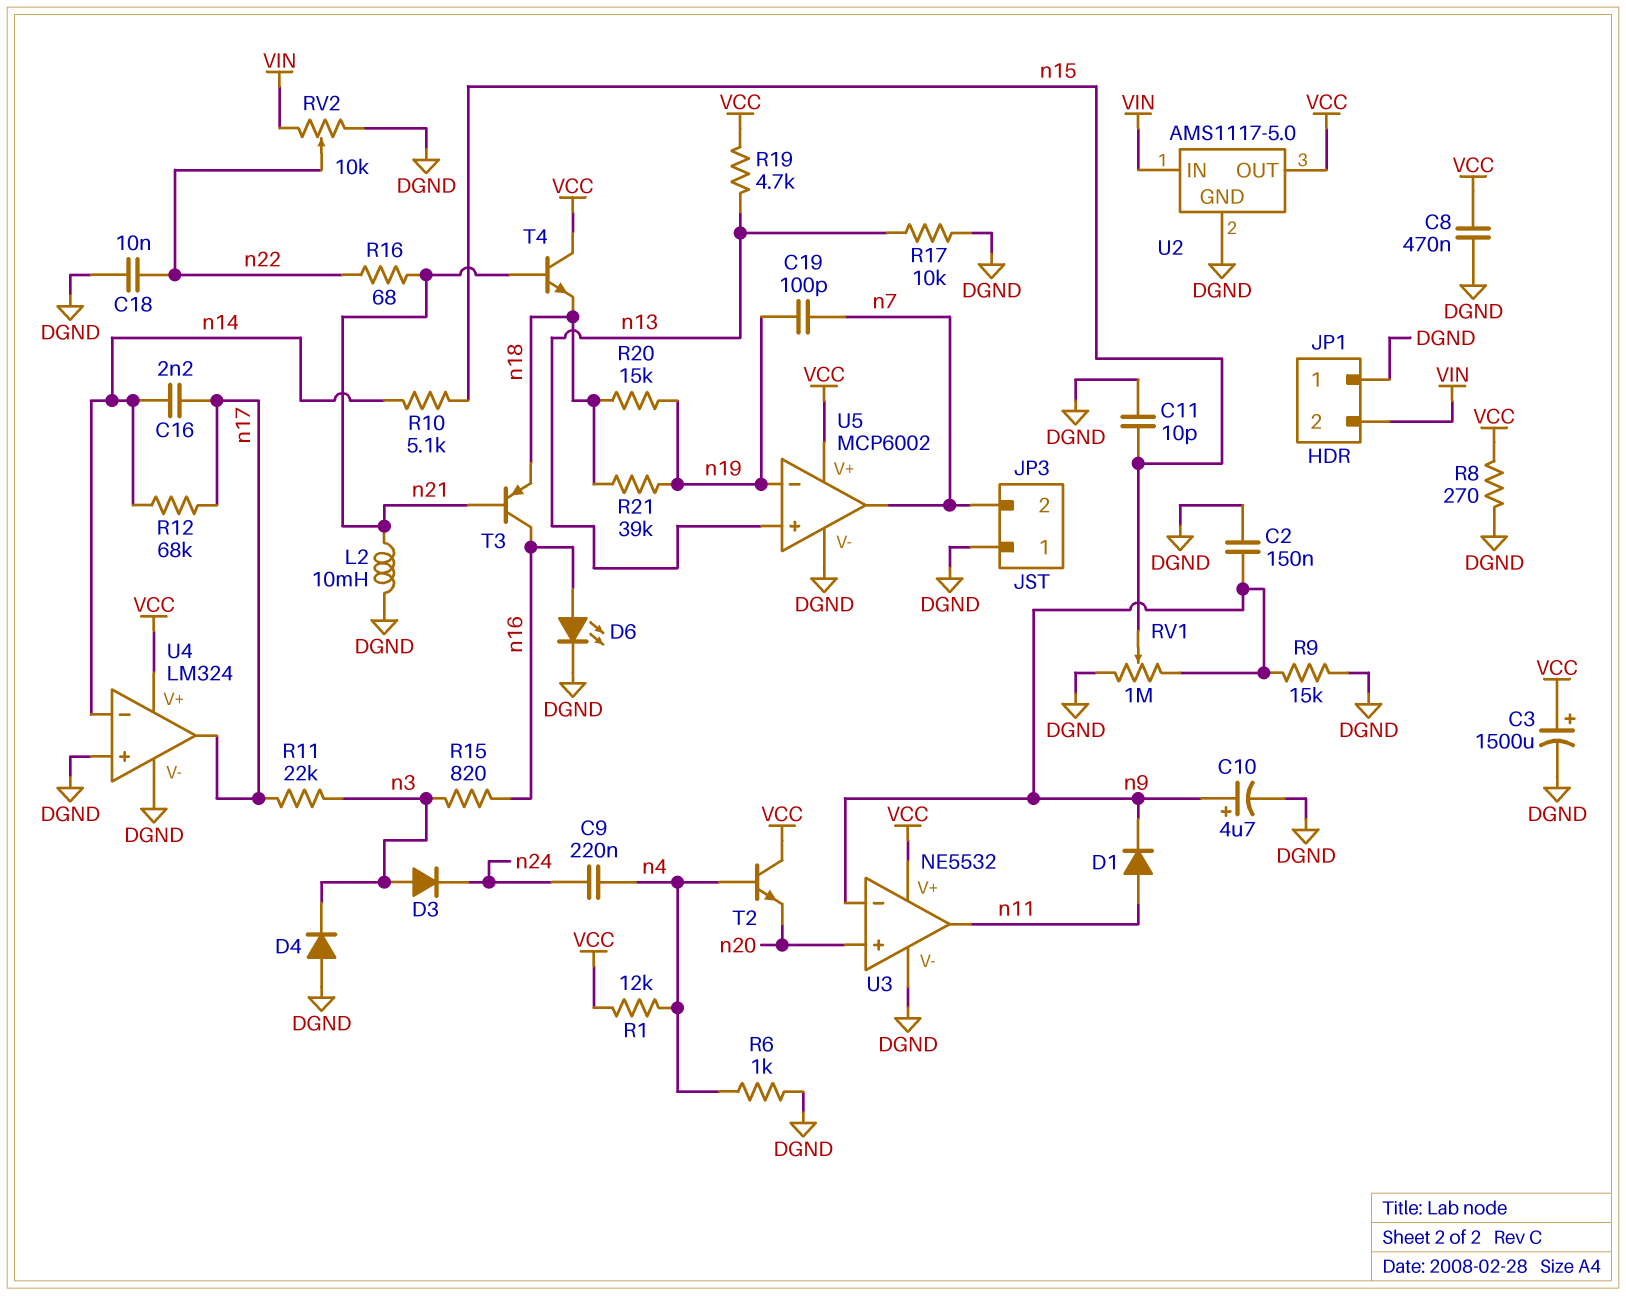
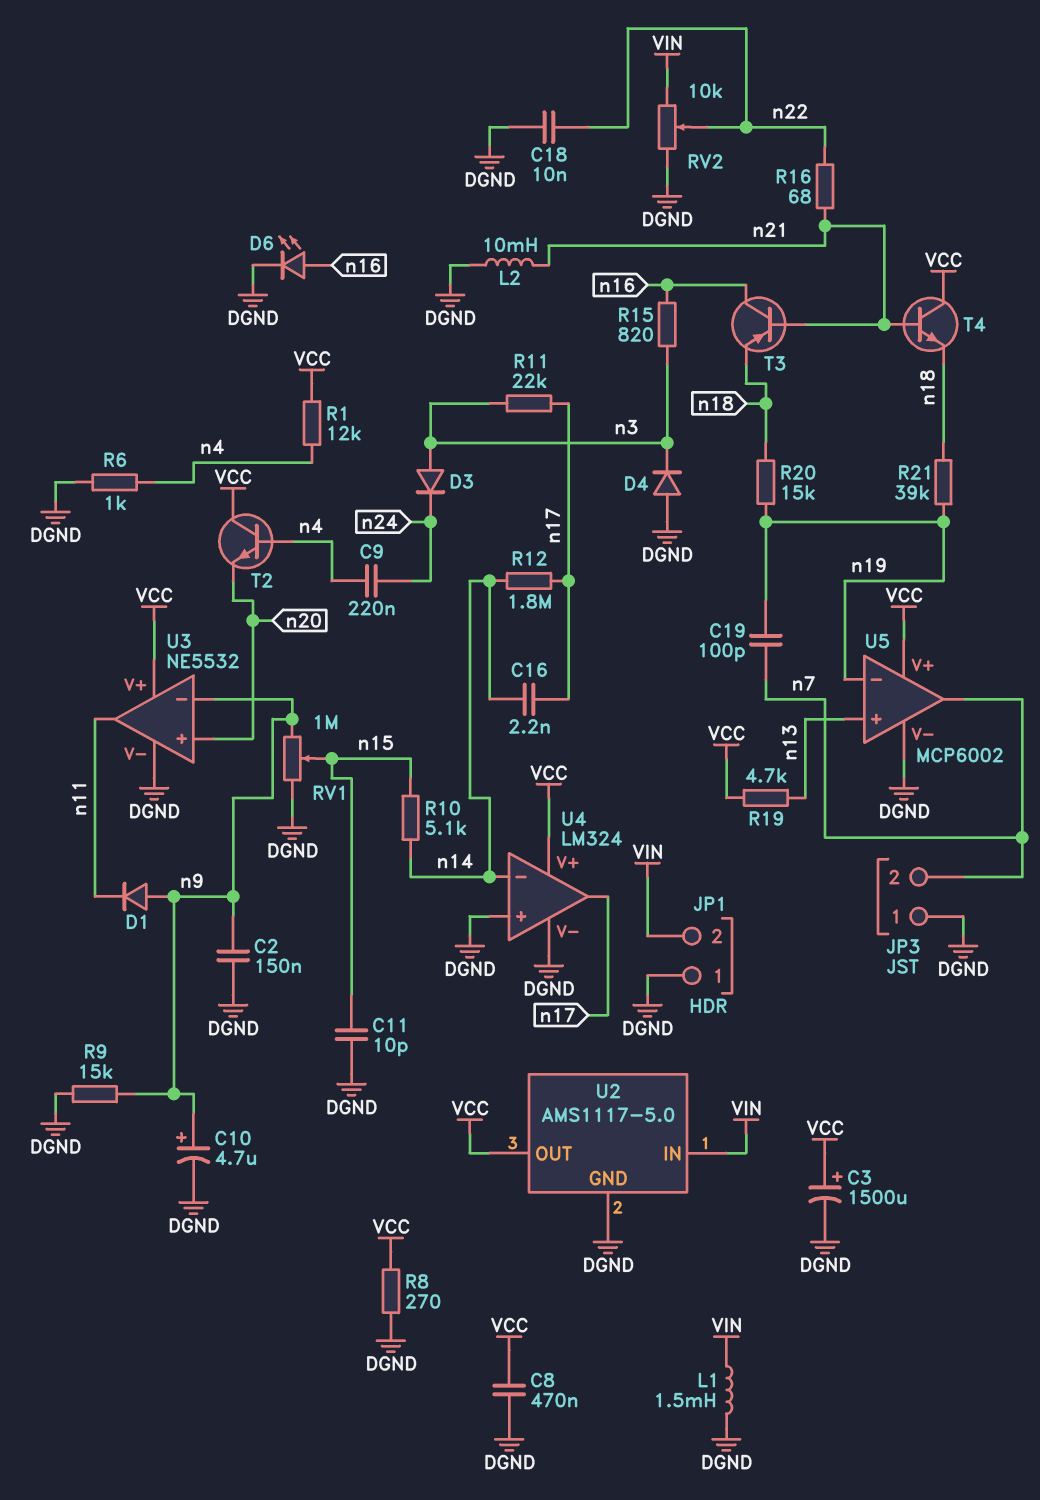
D1: diode (A n11, K n9) -> diode (A n9, K n11)
L1: none -> 1.5mH (DGND, VIN)
R12: 68k (n14, n17) -> 1.8M (n14, n17)
R17: 10k (DGND, n13) -> none

